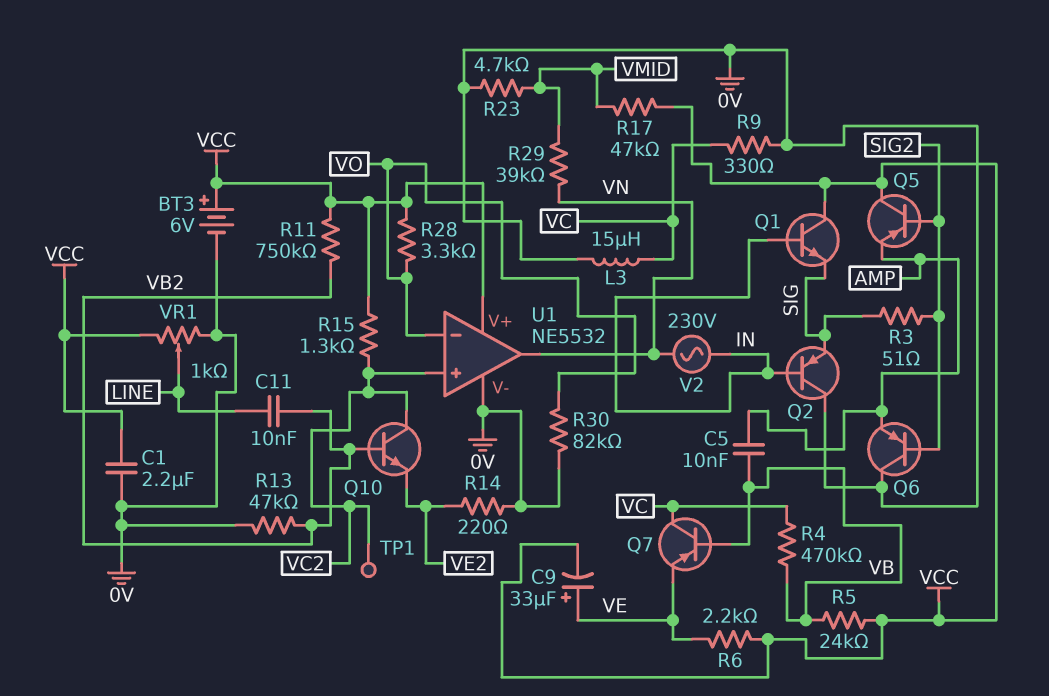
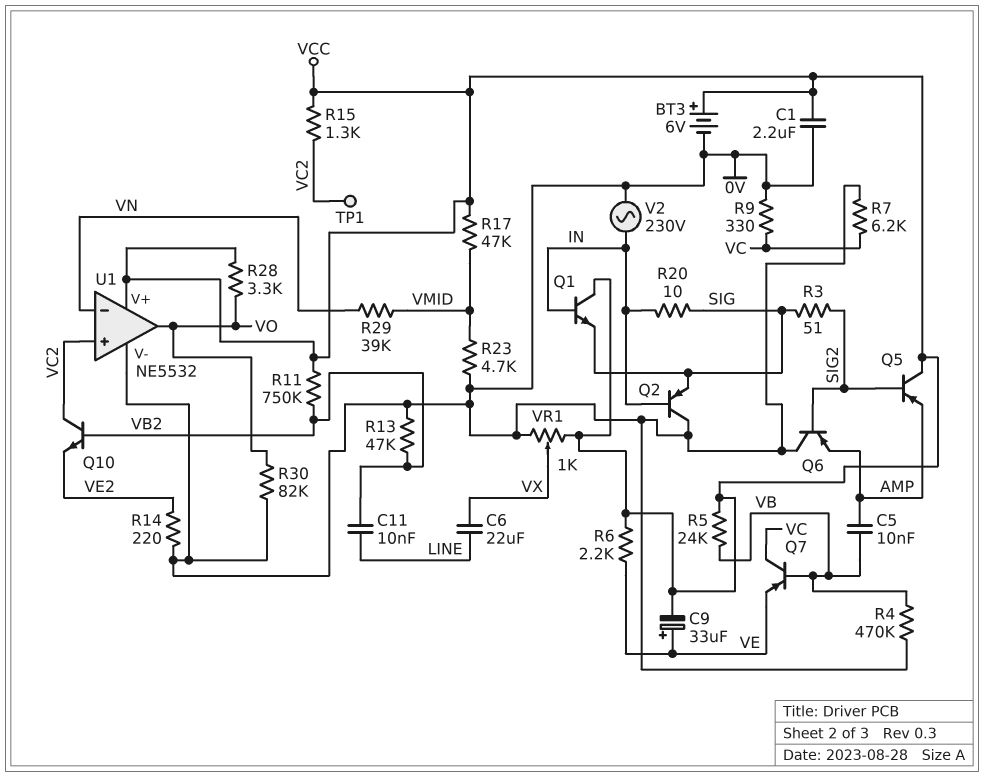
C6: none -> 22uF (LINE, VX)
L3: 15uH (0V, VC) -> none
R4: 470k (VB, VC) -> 470k (0V, VB)
R7: none -> 6.2k (0V, VC)
R20: none -> 10 (IN, SIG)
U1 pin in-: VO -> VN
U1 pin out: VN -> VO
V2: AC 230V (IN, VN) -> AC 230V (0V, IN)
VR1: 1k (0V, VCC, wiper LINE) -> 1k (0V, VCC, wiper VX)

